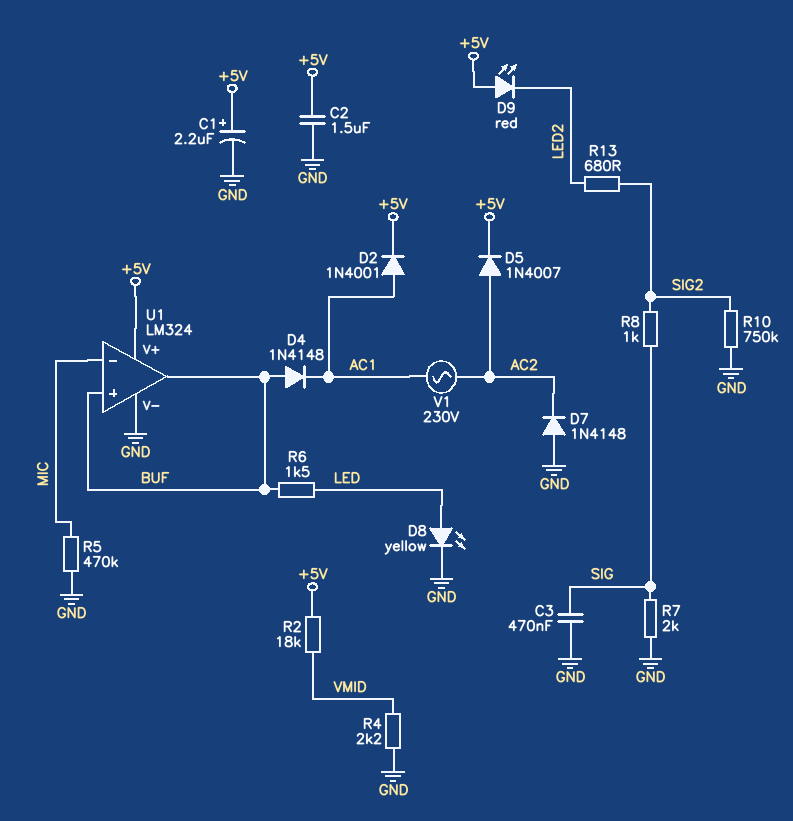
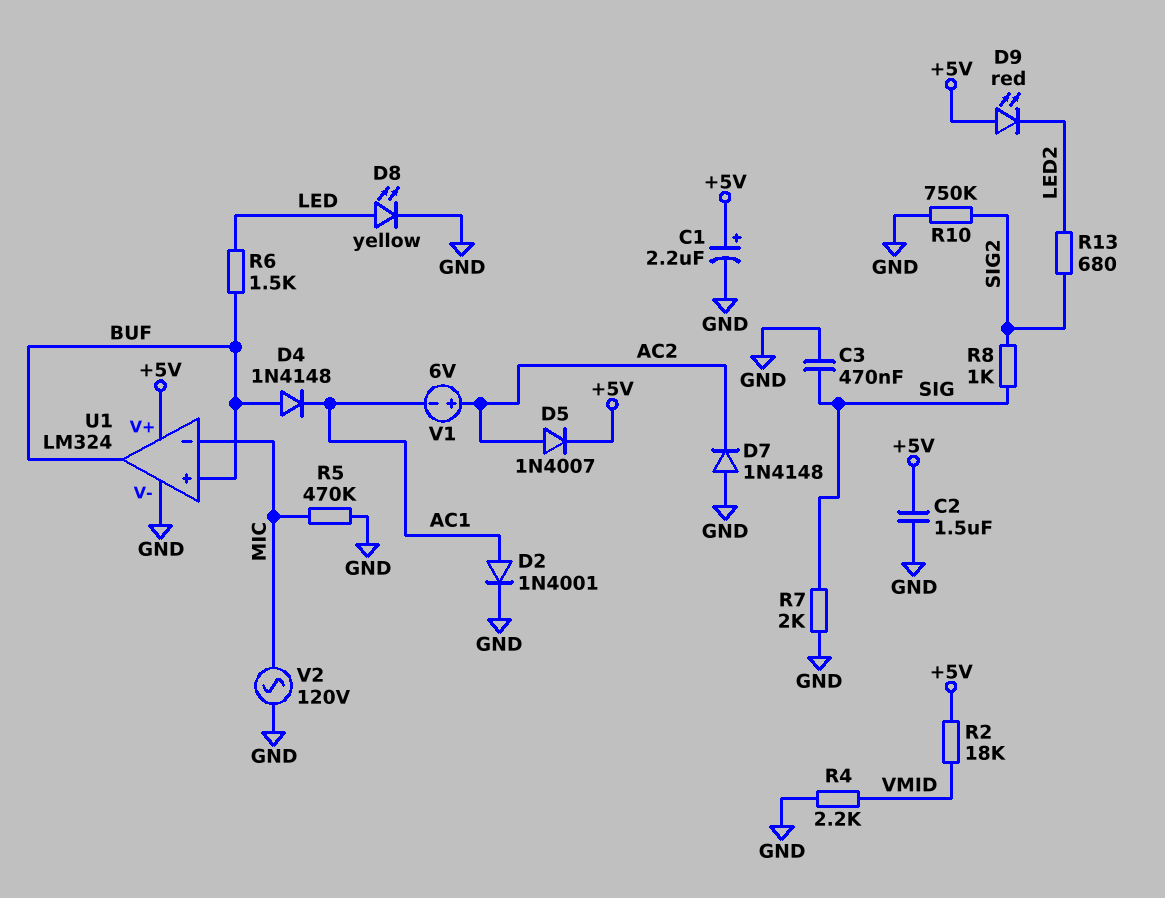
D2: diode 1N4001 (A AC1, K +5V) -> diode 1N4001 (A AC1, K GND)
V1: AC 230V (AC1, AC2) -> 6V (plus AC2, minus AC1)
V2: none -> AC 120V (GND, MIC)

